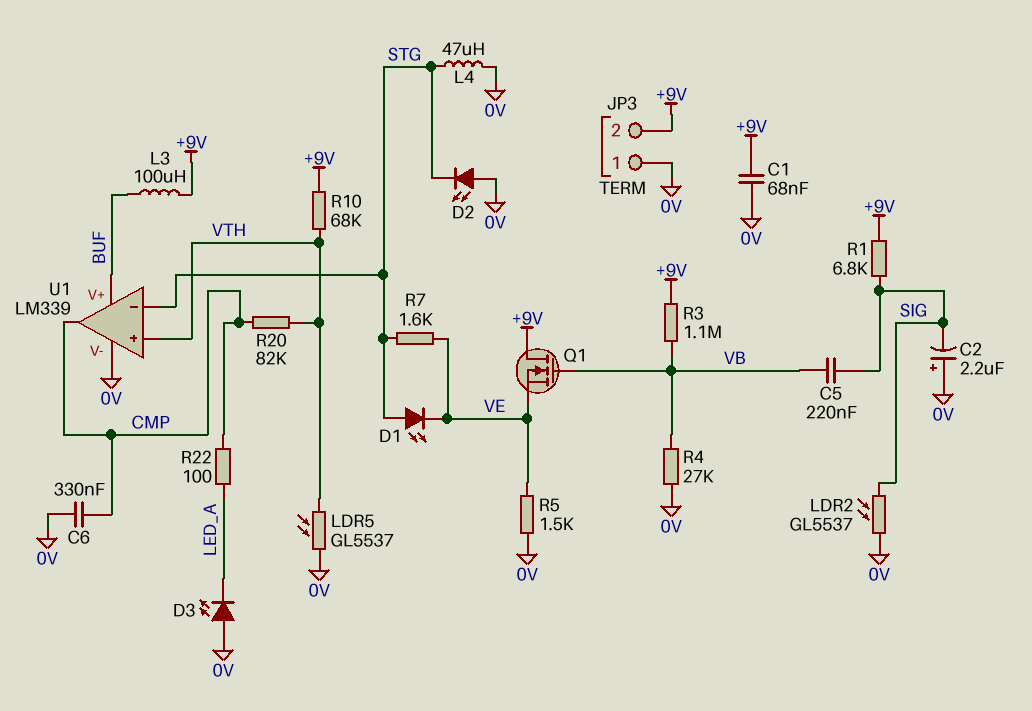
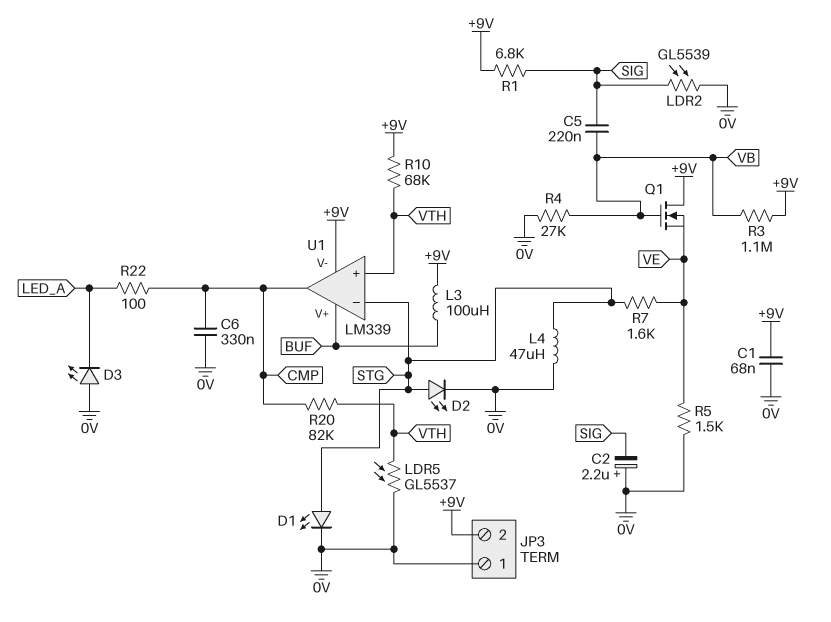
D1: LED (A STG, K VE) -> LED (A STG, K 0V)
D2: LED (A 0V, K STG) -> LED (A STG, K 0V)
LDR2: GL5537 (0V, SIG) -> GL5539 (0V, SIG)
U1 pin V-: 0V -> +9V

